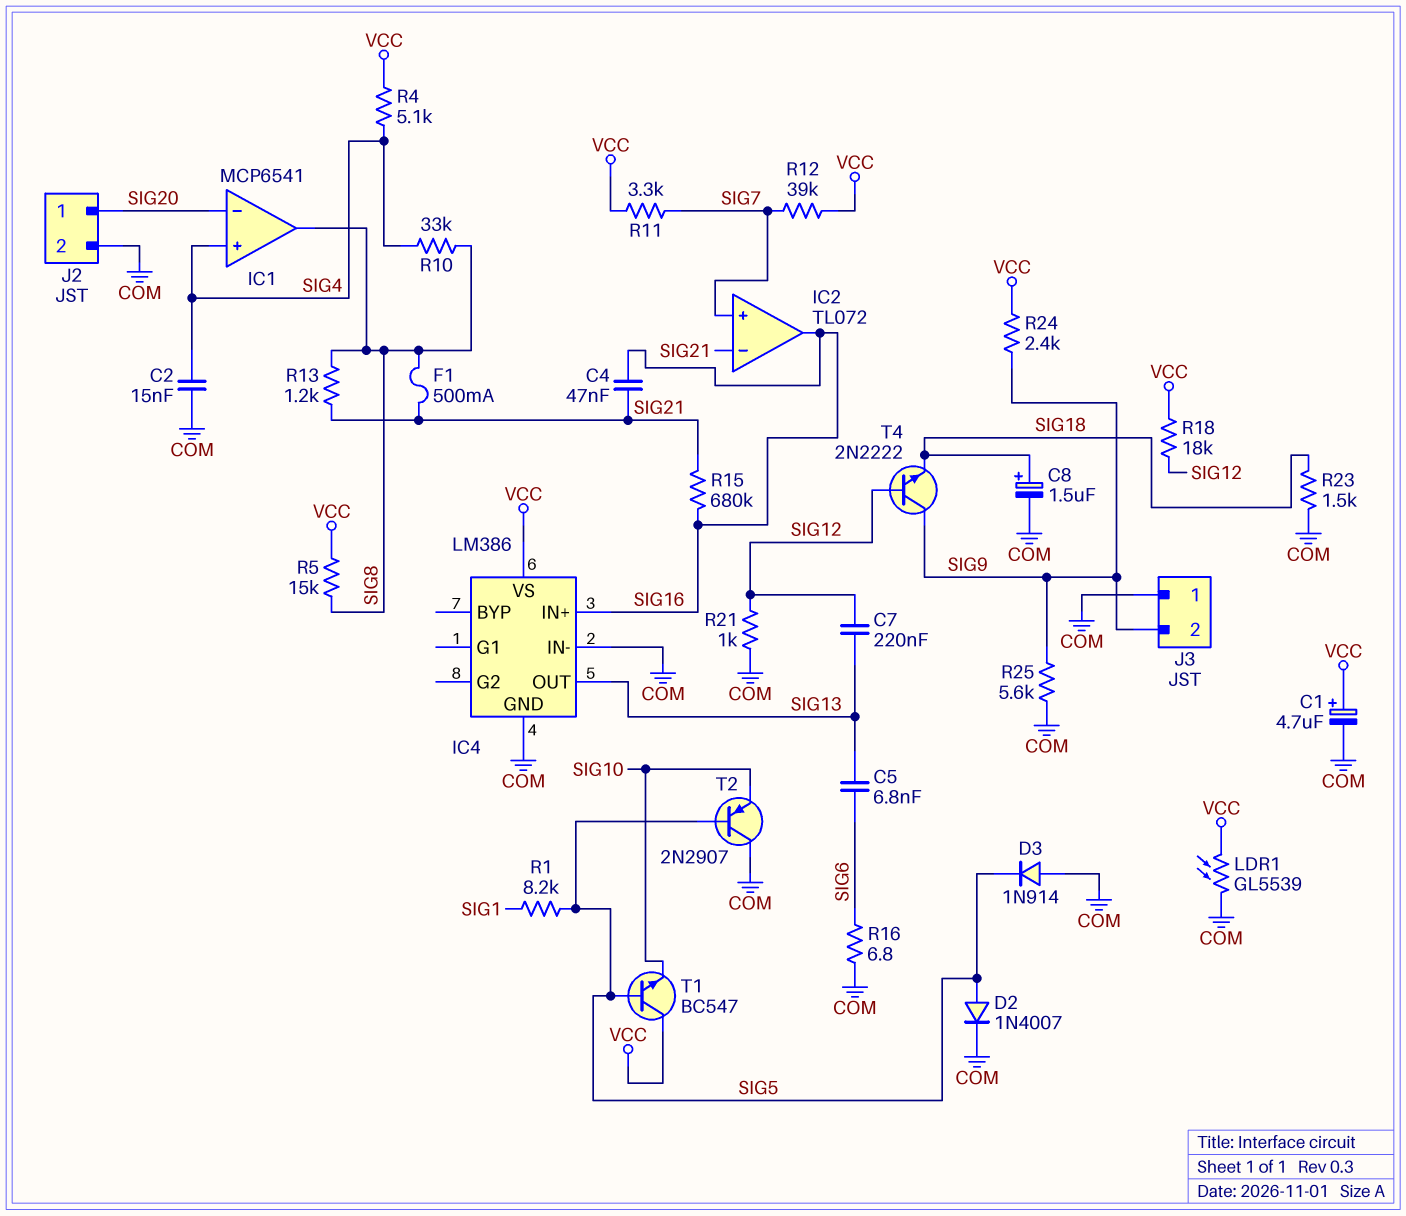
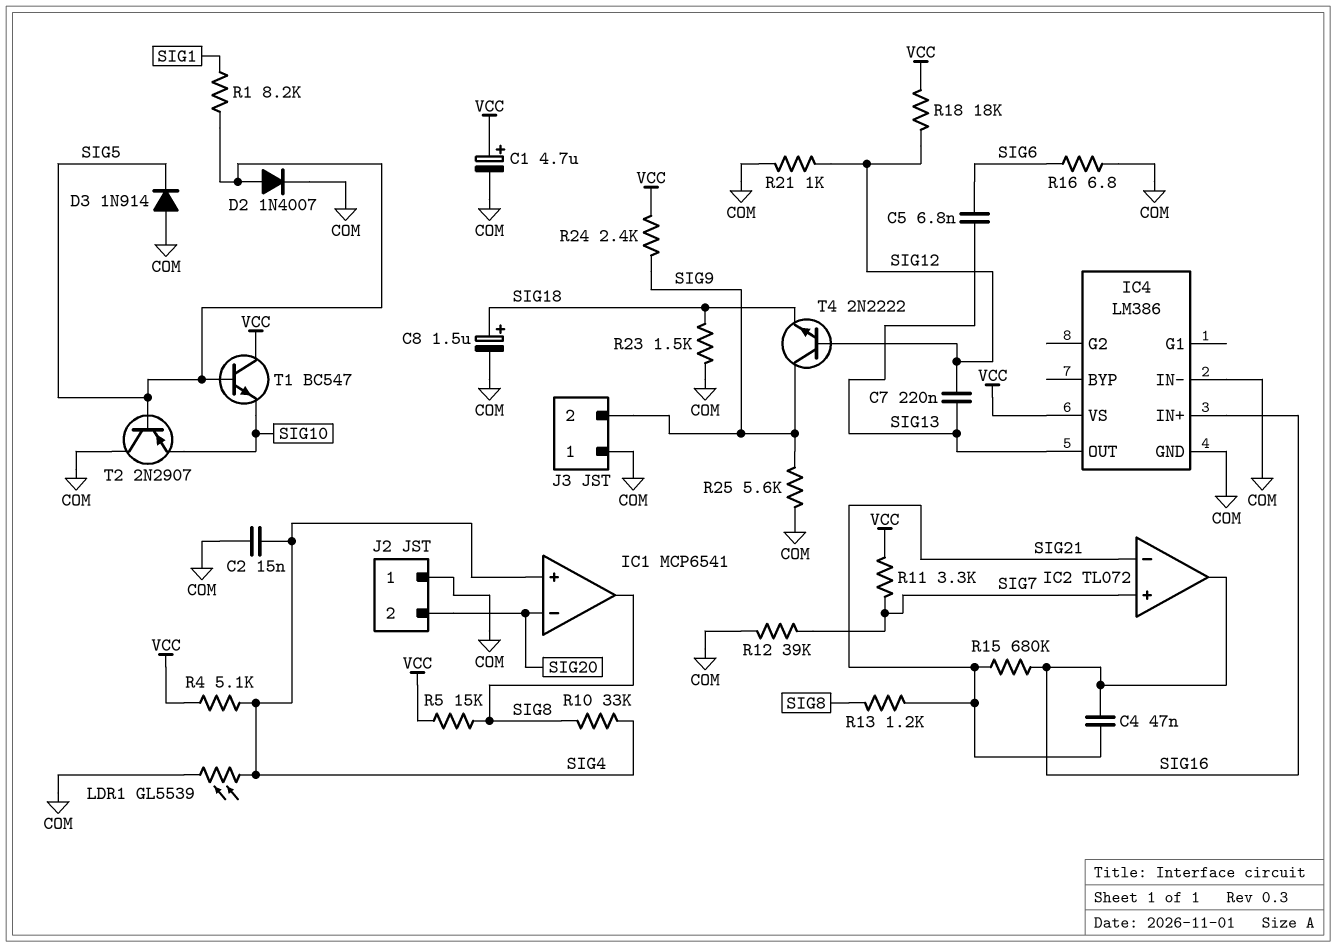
F1: 500mA (SIG8, SIG21) -> none
J2 pin 1: SIG20 -> COM
J2 pin 2: COM -> SIG20
LDR1: GL5539 (COM, VCC) -> GL5539 (COM, SIG4)
R12: 39k (SIG7, VCC) -> 39k (COM, SIG7)

